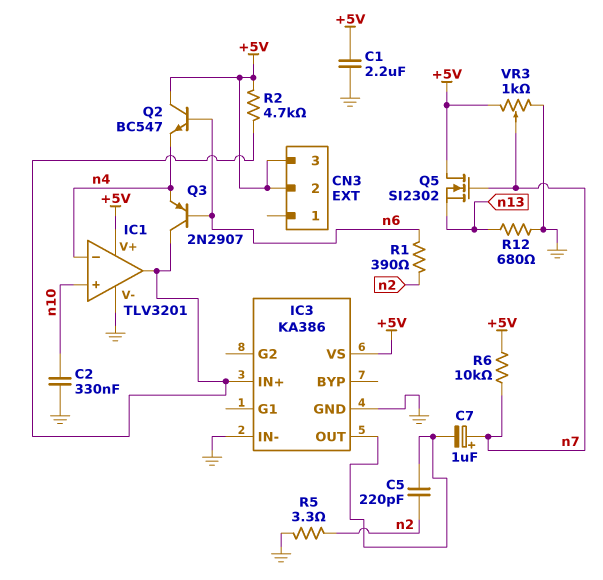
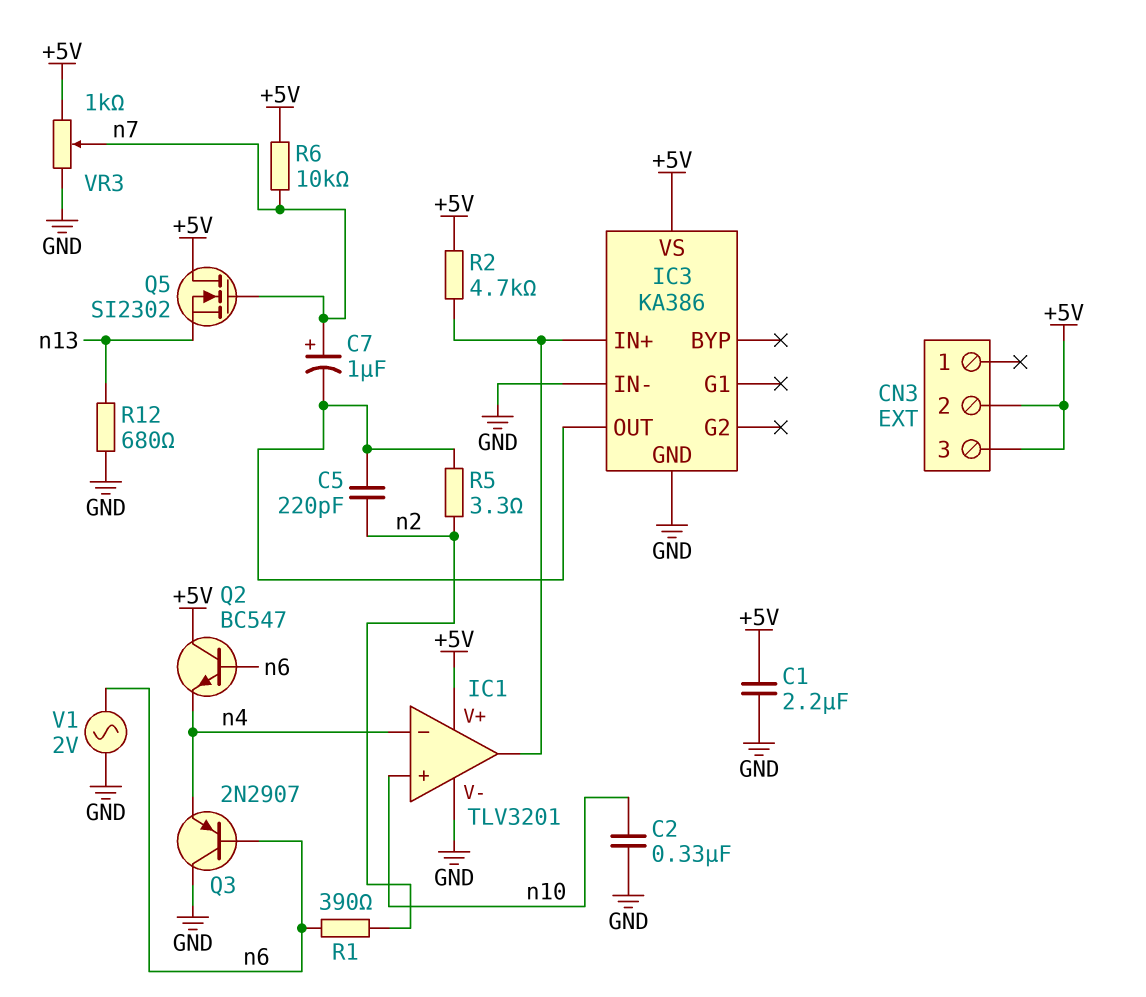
Q3: PNP 2N2907 (B n6, C IC1/out, E n4) -> PNP 2N2907 (B n6, C GND, E n4)
R5: 3.3 (GND, n2) -> 3.3 (IC3/OUT, n2)
V1: none -> AC 2V (GND, n6)

